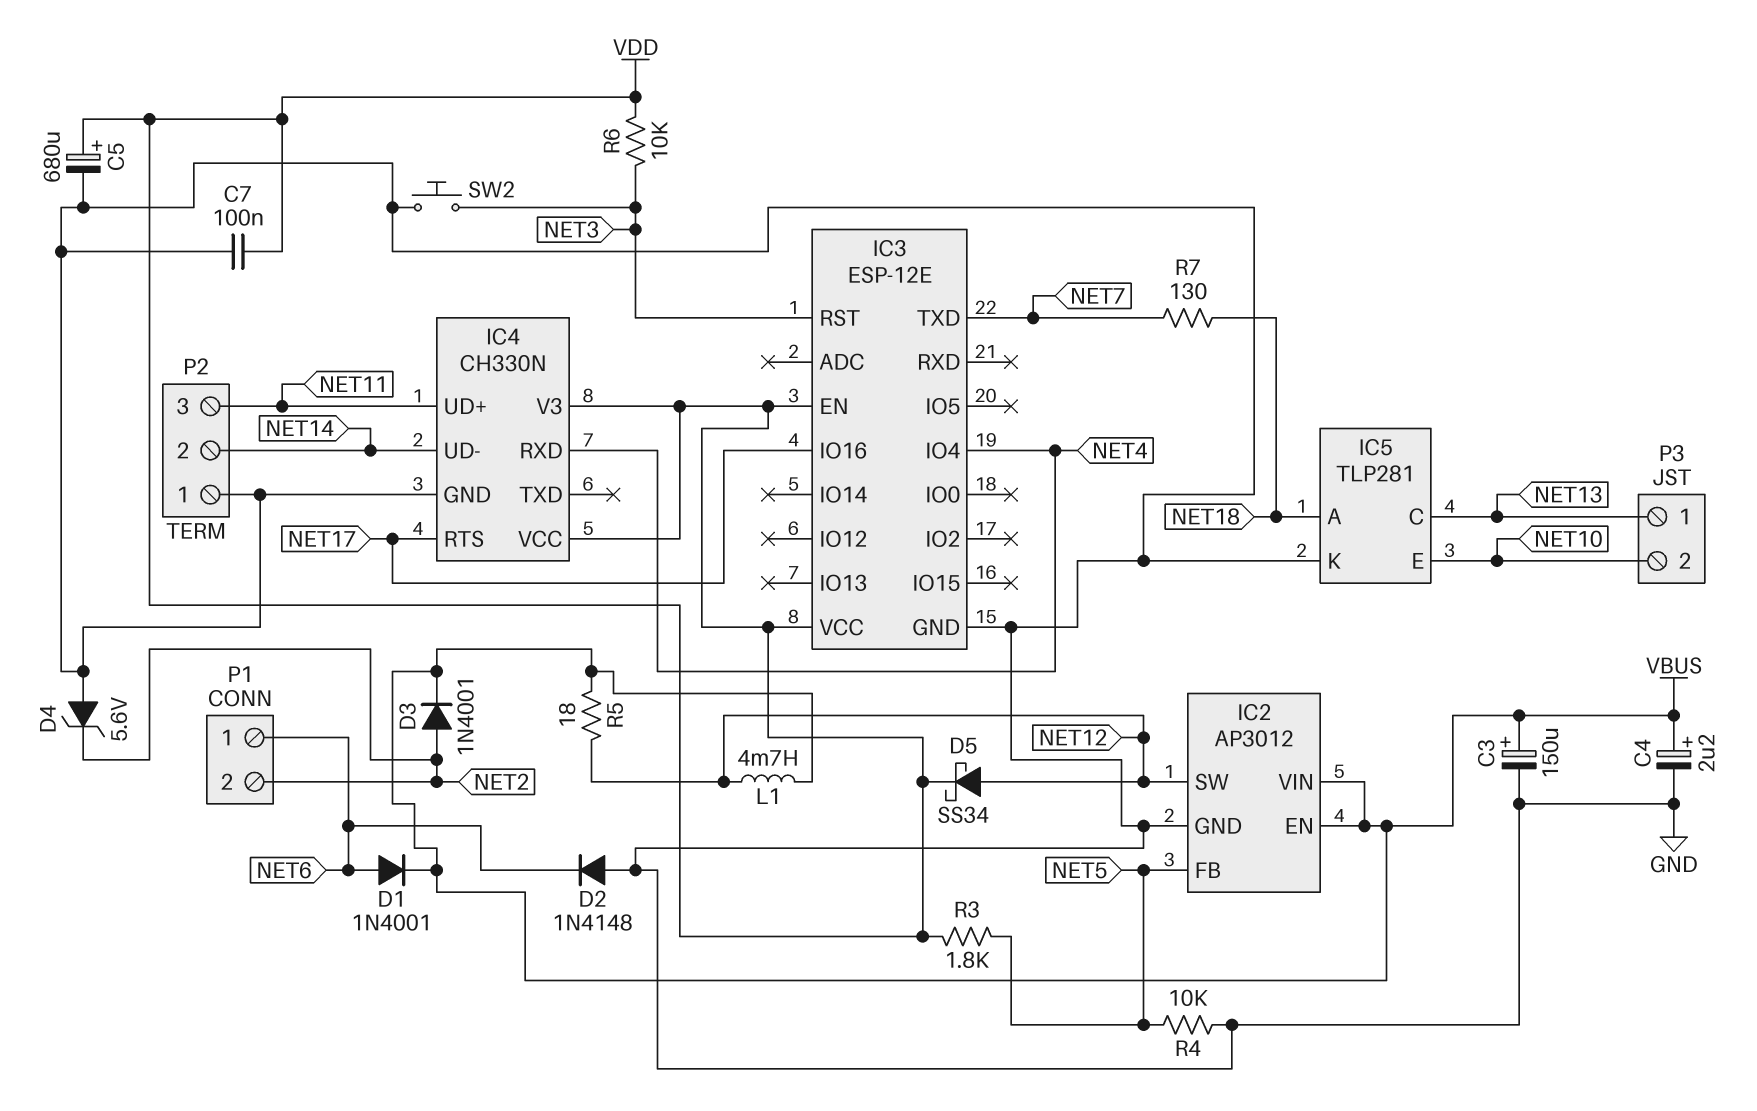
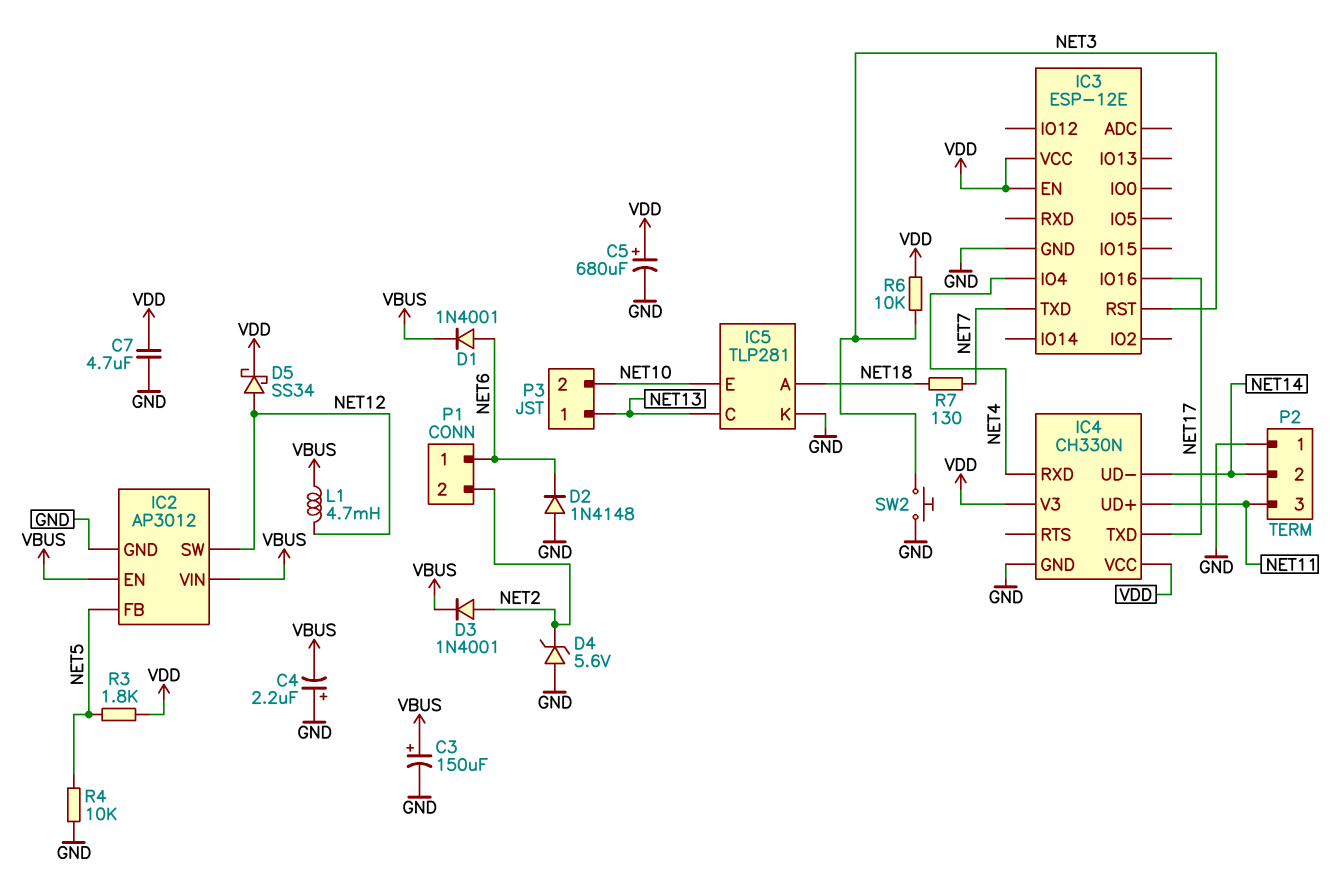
C4: 2.2uF (plus VBUS, minus GND) -> 2.2uF (plus GND, minus VBUS)
C7: 100nF (GND, VDD) -> 4.7uF (GND, VDD)
IC4 pin RTS: NET17 -> none
IC4 pin TXD: none -> NET17
R5: 18 (NET12, VBUS) -> none

